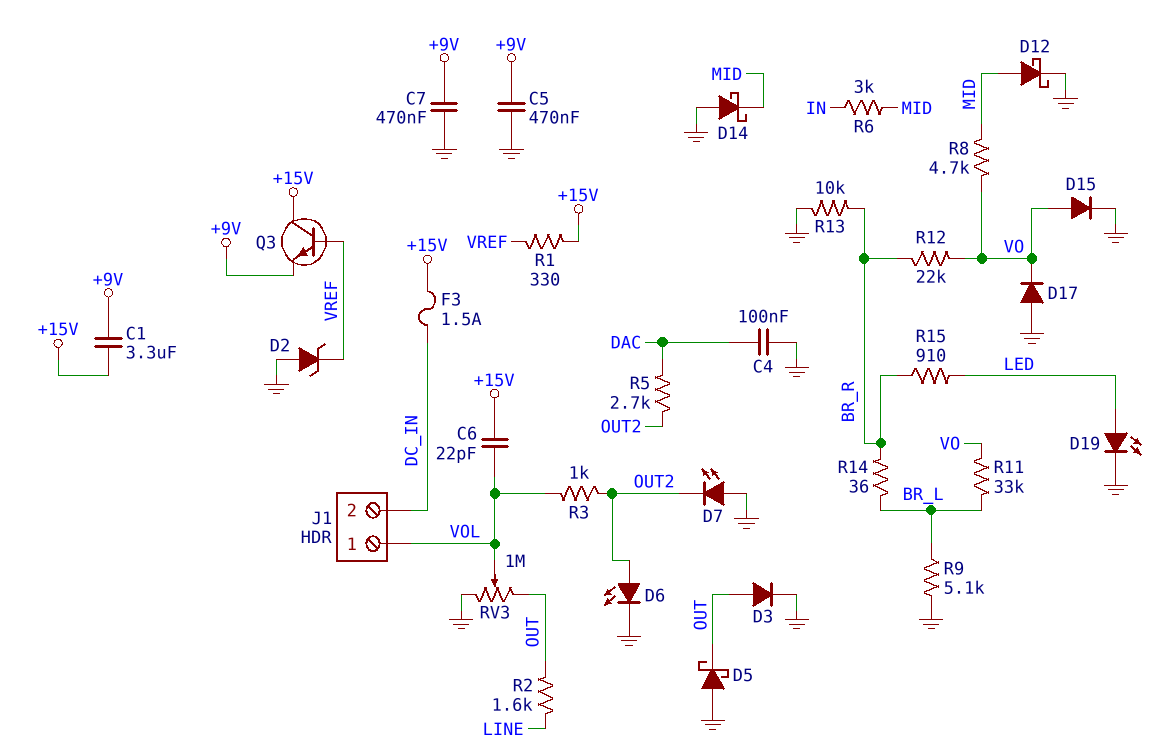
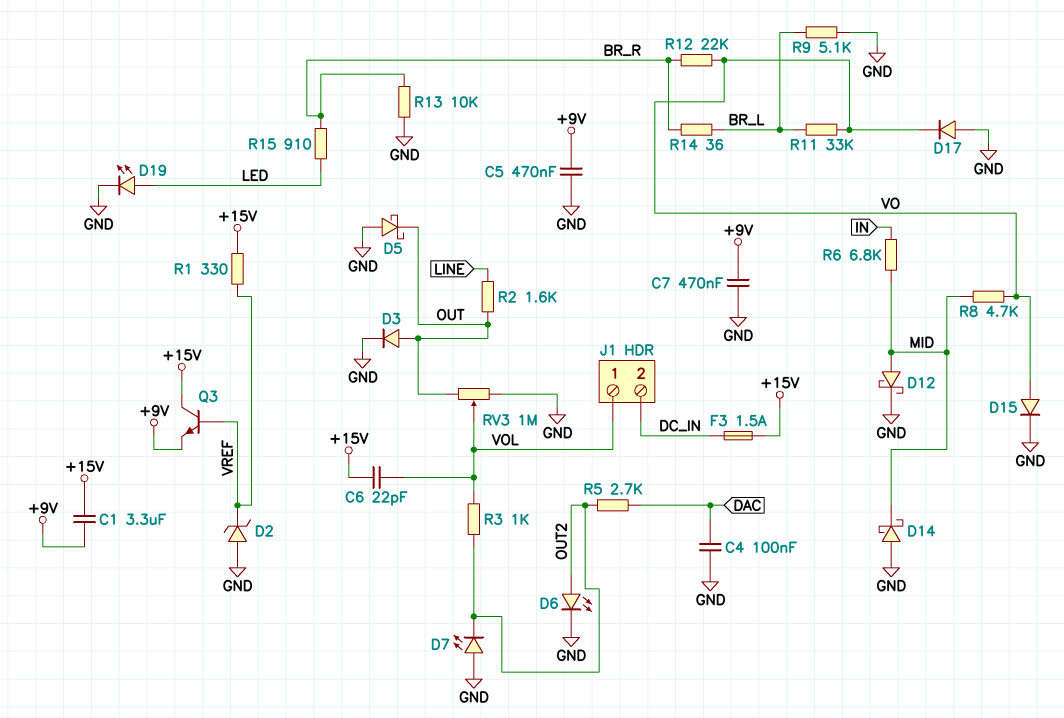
R6: 3k (IN, MID) -> 6.8k (IN, MID)

